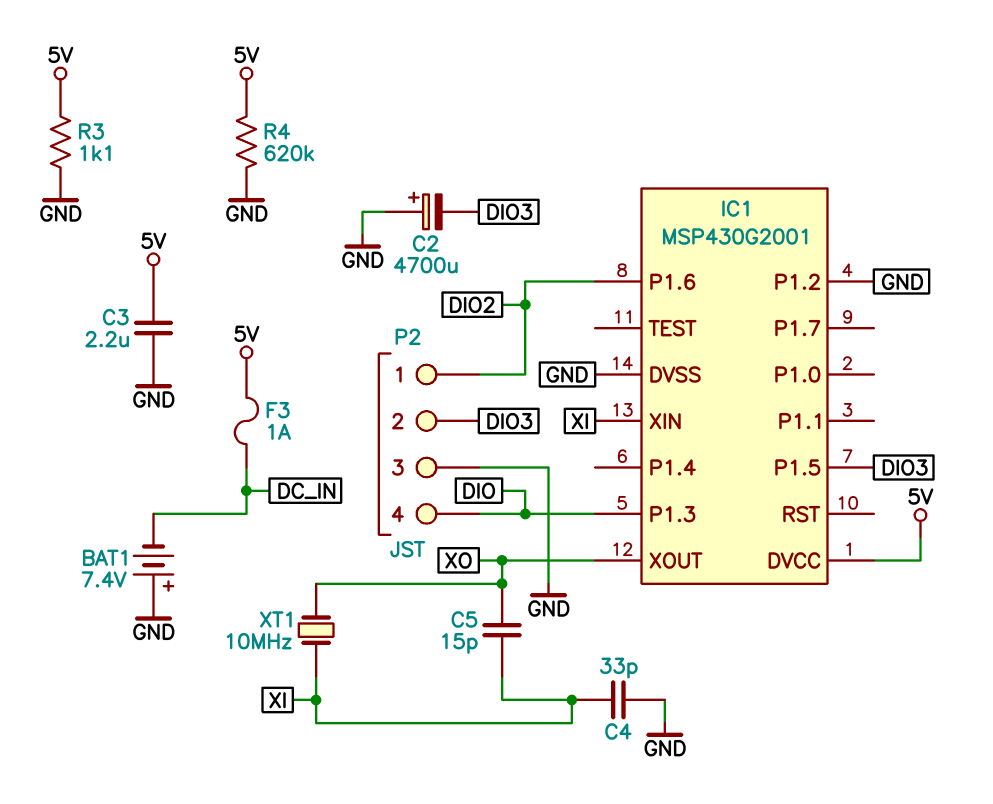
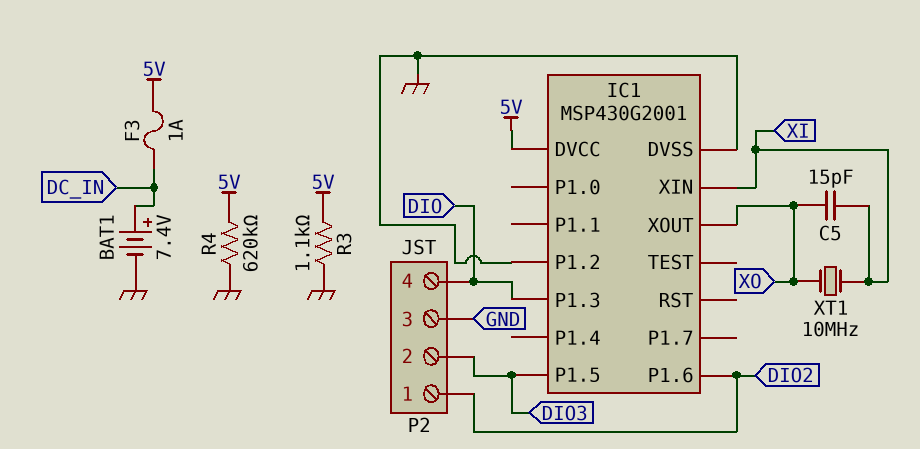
BAT1: 7.4V (plus GND, minus DC_IN) -> 7.4V (plus DC_IN, minus GND)
C2: 4700uF (plus GND, minus DIO3) -> none
C3: 2.2uF (5V, GND) -> none
C4: 33pF (GND, XI) -> none

